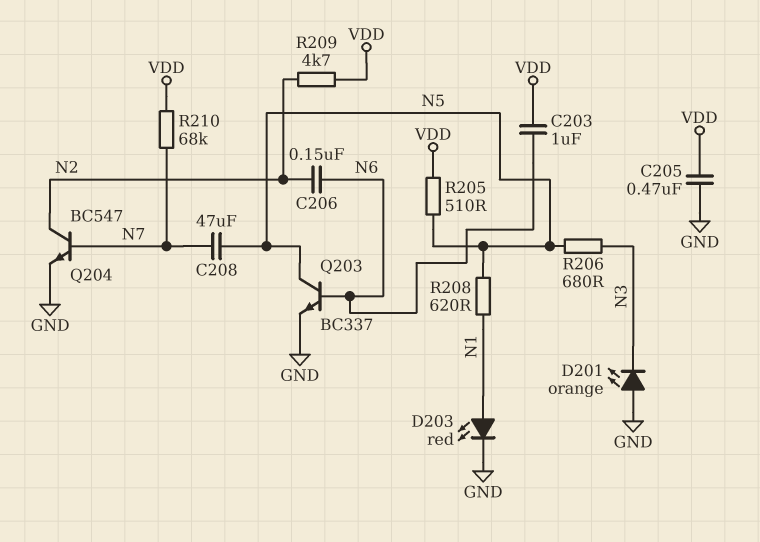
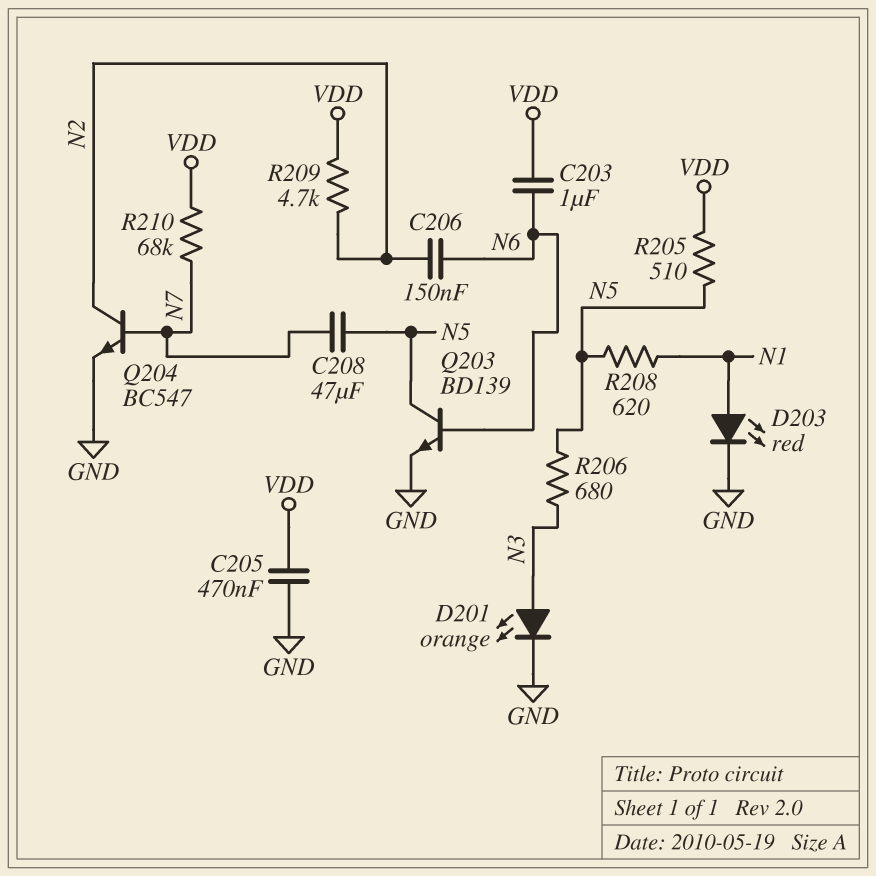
D201: LED orange (A GND, K N3) -> LED orange (A N3, K GND)
Q203: NPN BC337 (B N6, C N5, E GND) -> NPN BD139 (B N6, C N5, E GND)

